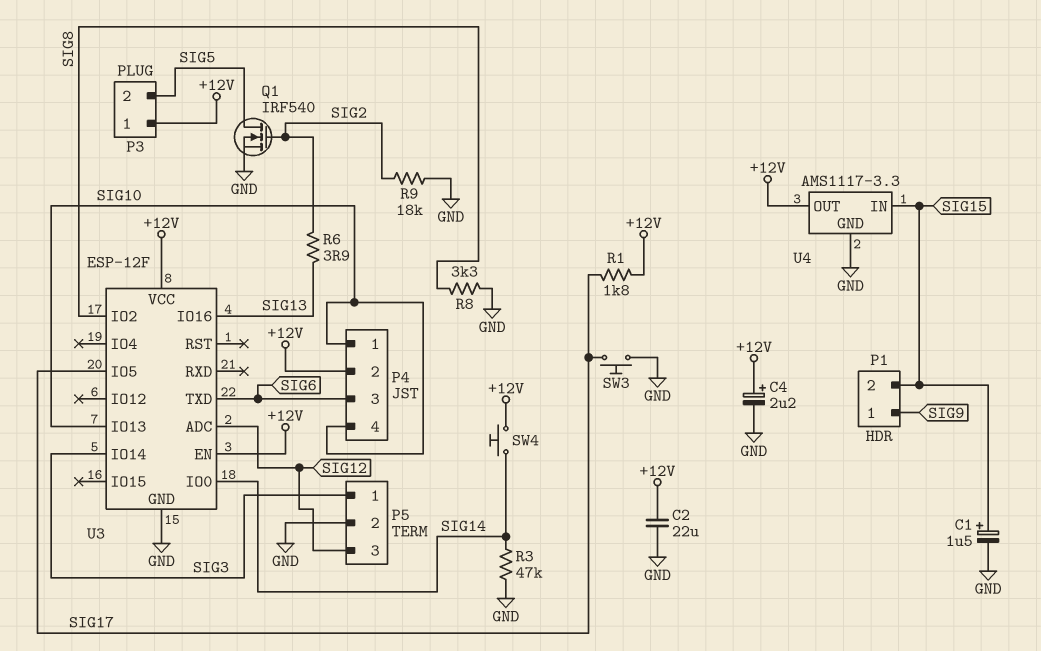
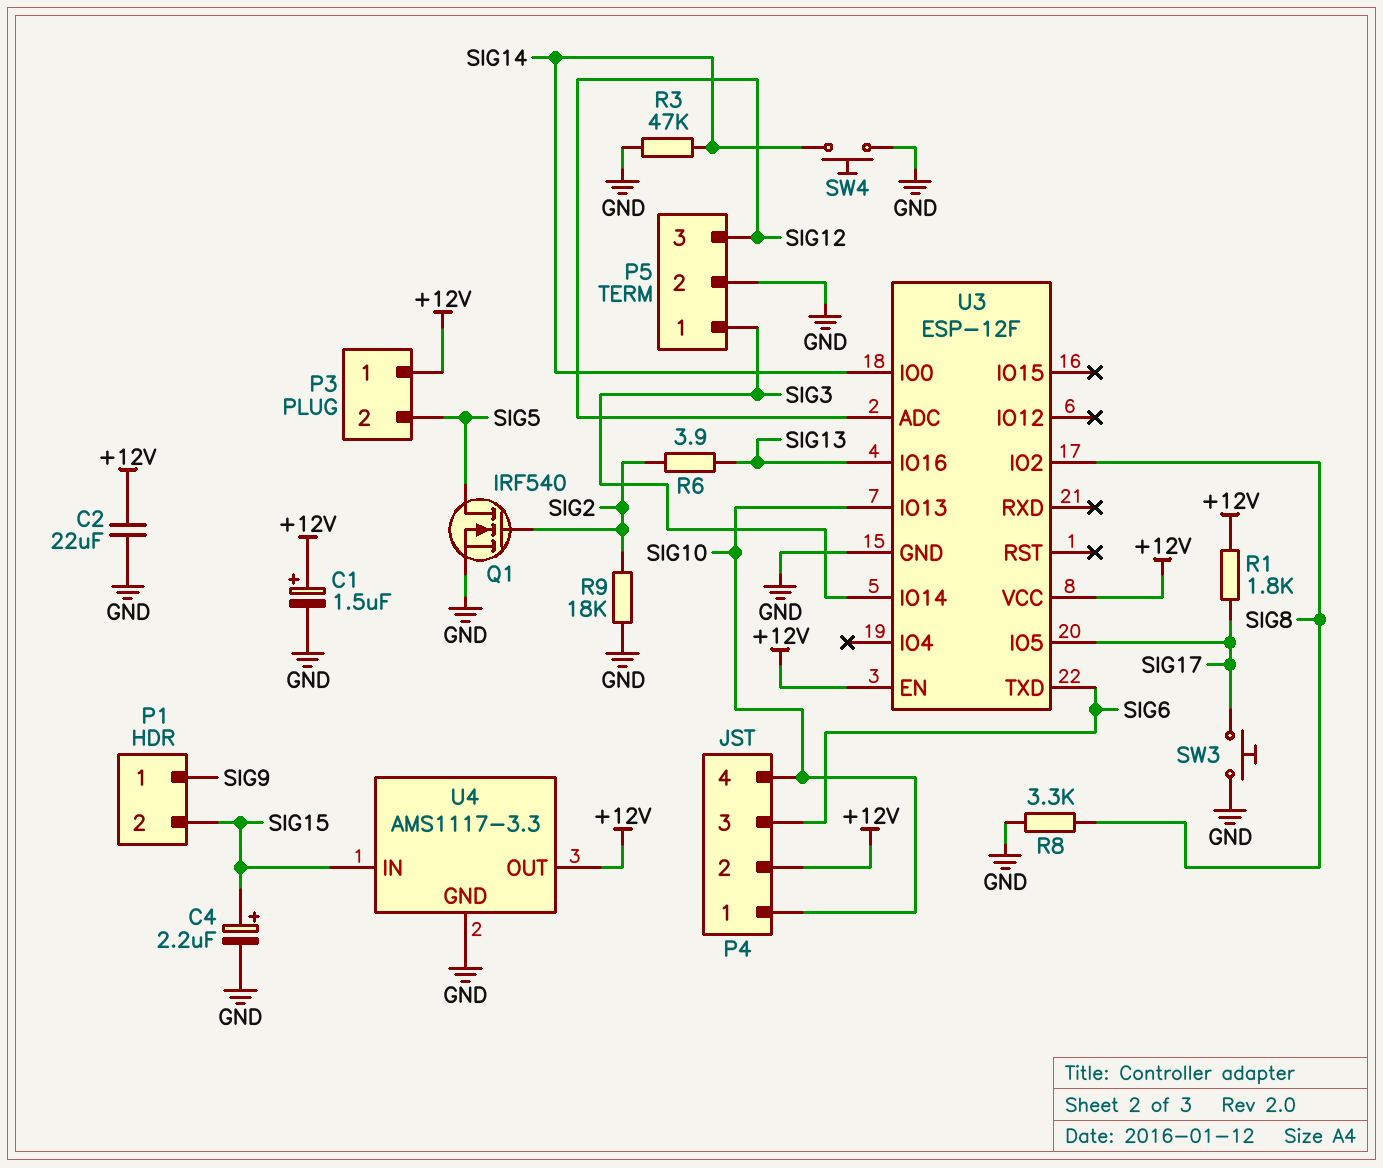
C1: 1.5uF (plus SIG15, minus GND) -> 1.5uF (plus +12V, minus GND)
C4: 2.2uF (plus +12V, minus GND) -> 2.2uF (plus SIG15, minus GND)
SW4: button (+12V, SIG14) -> button (GND, SIG14)

